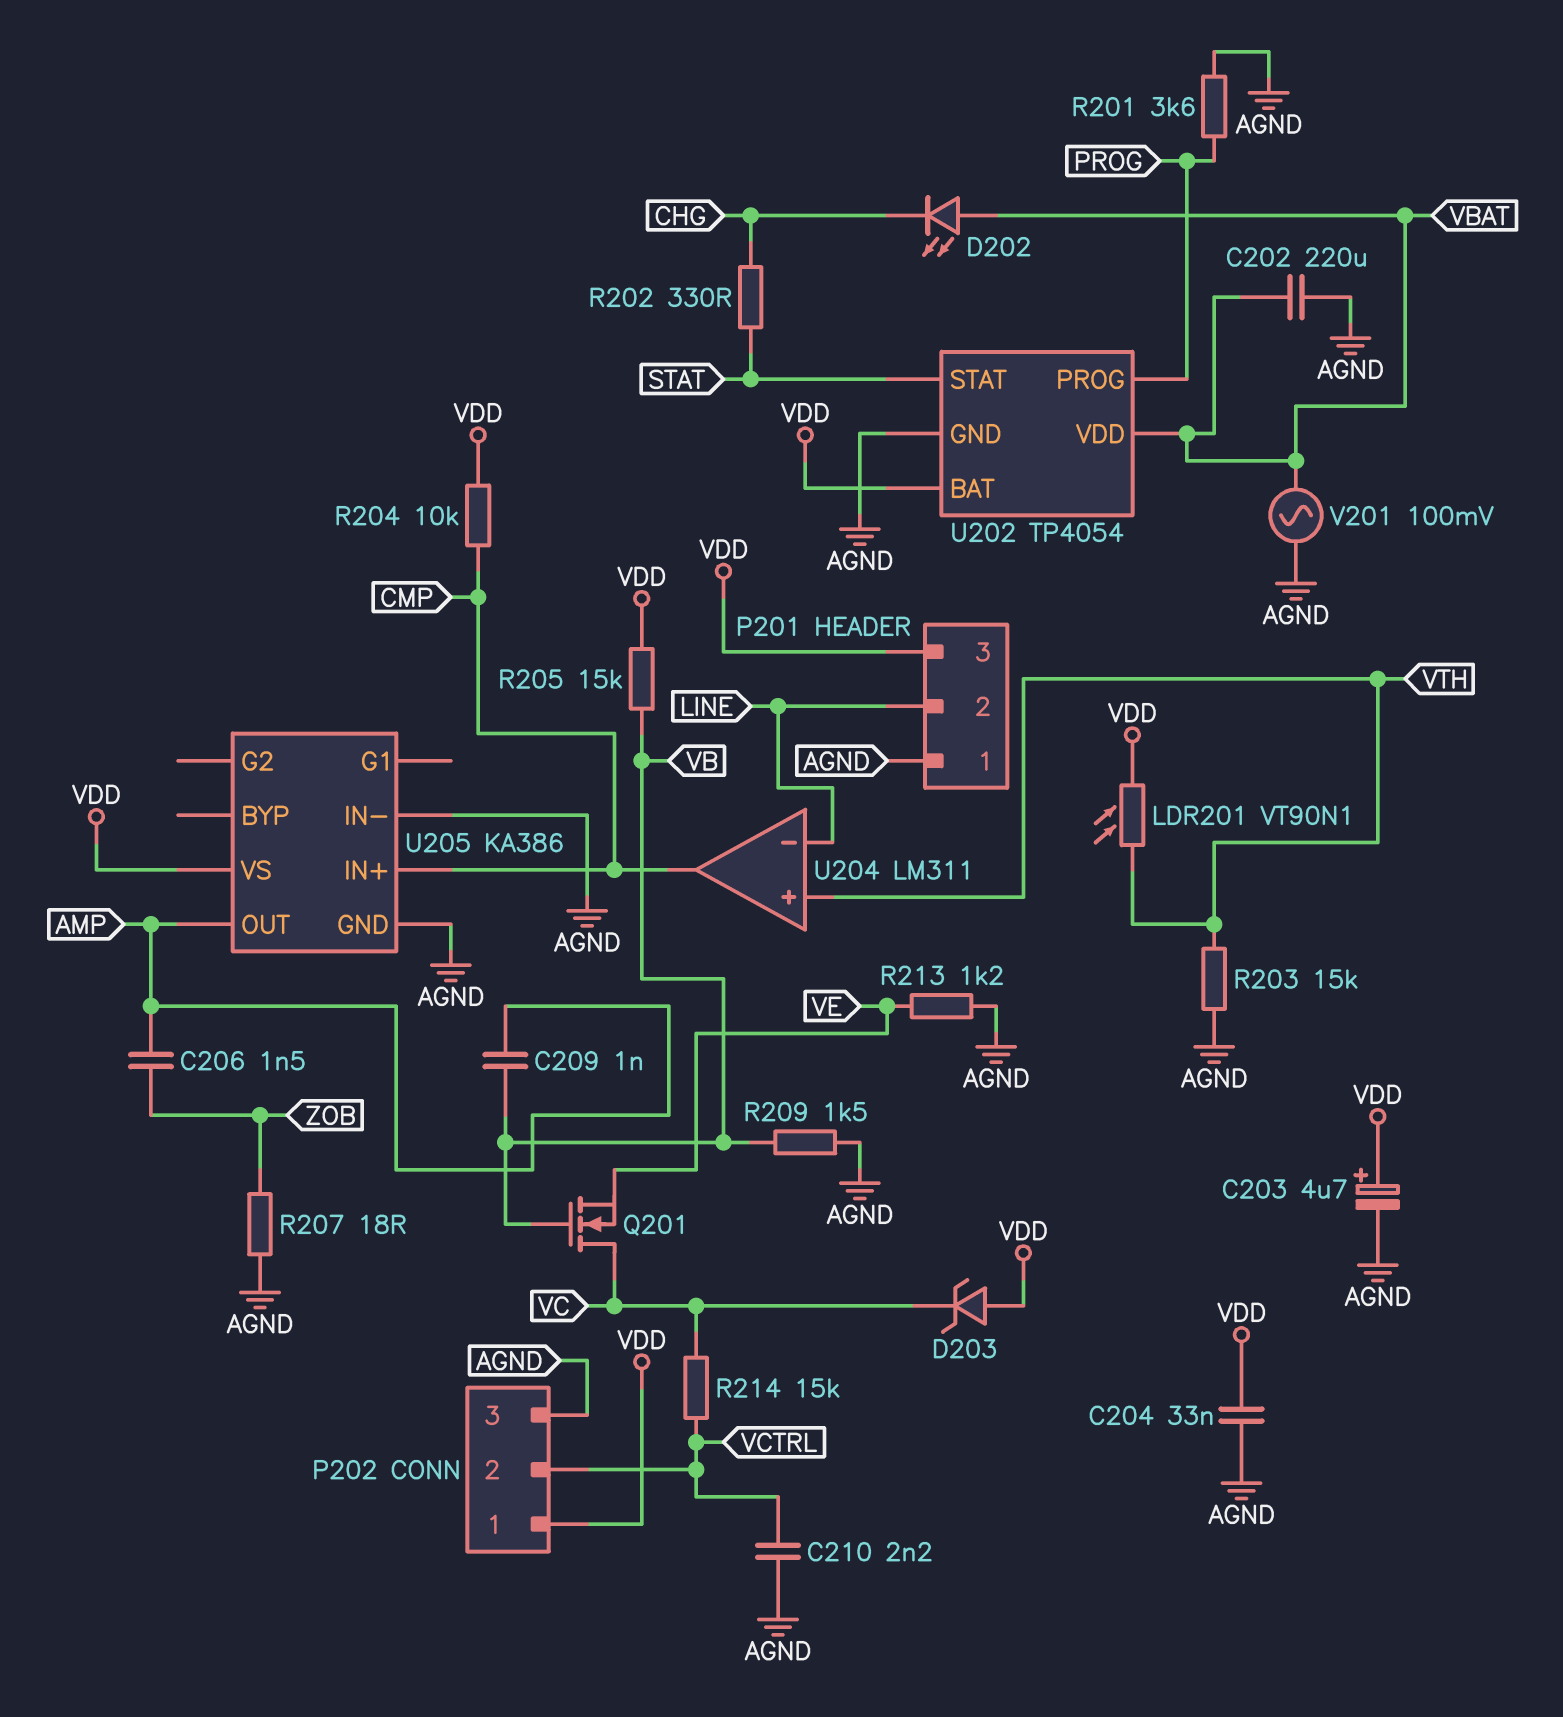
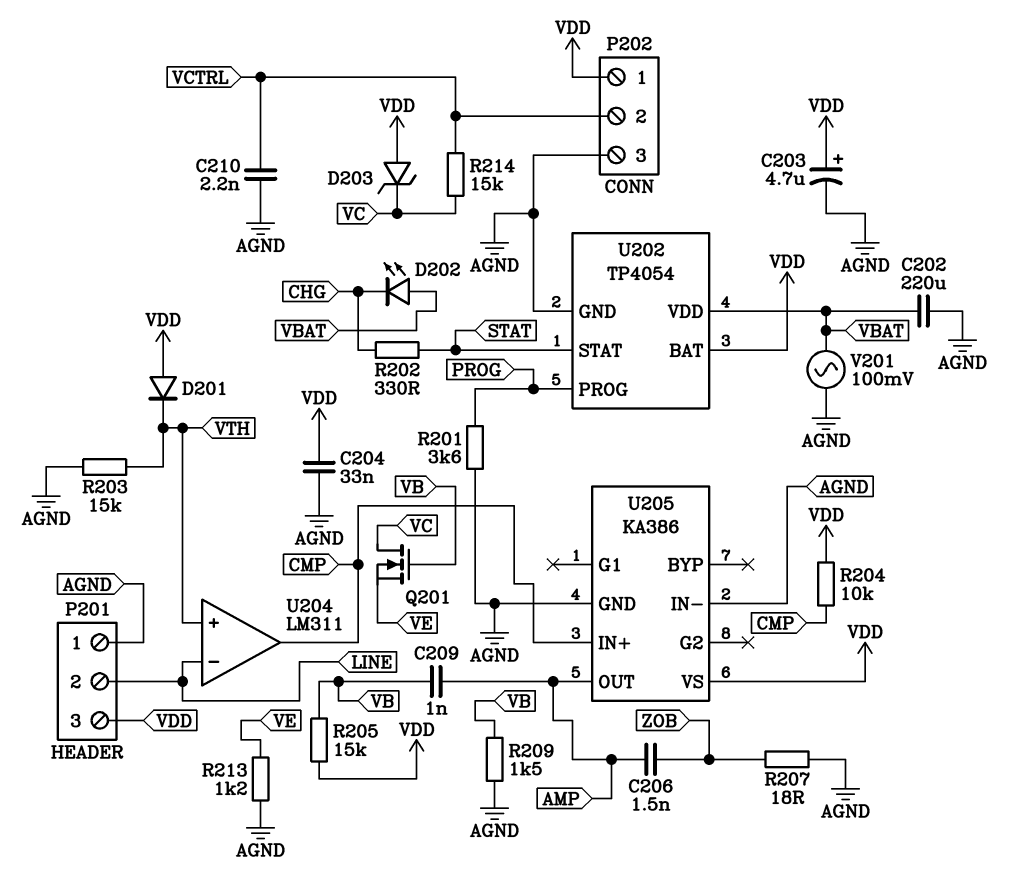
D201: none -> diode (A VDD, K VTH)
LDR201: VT90N1 (VDD, VTH) -> none

